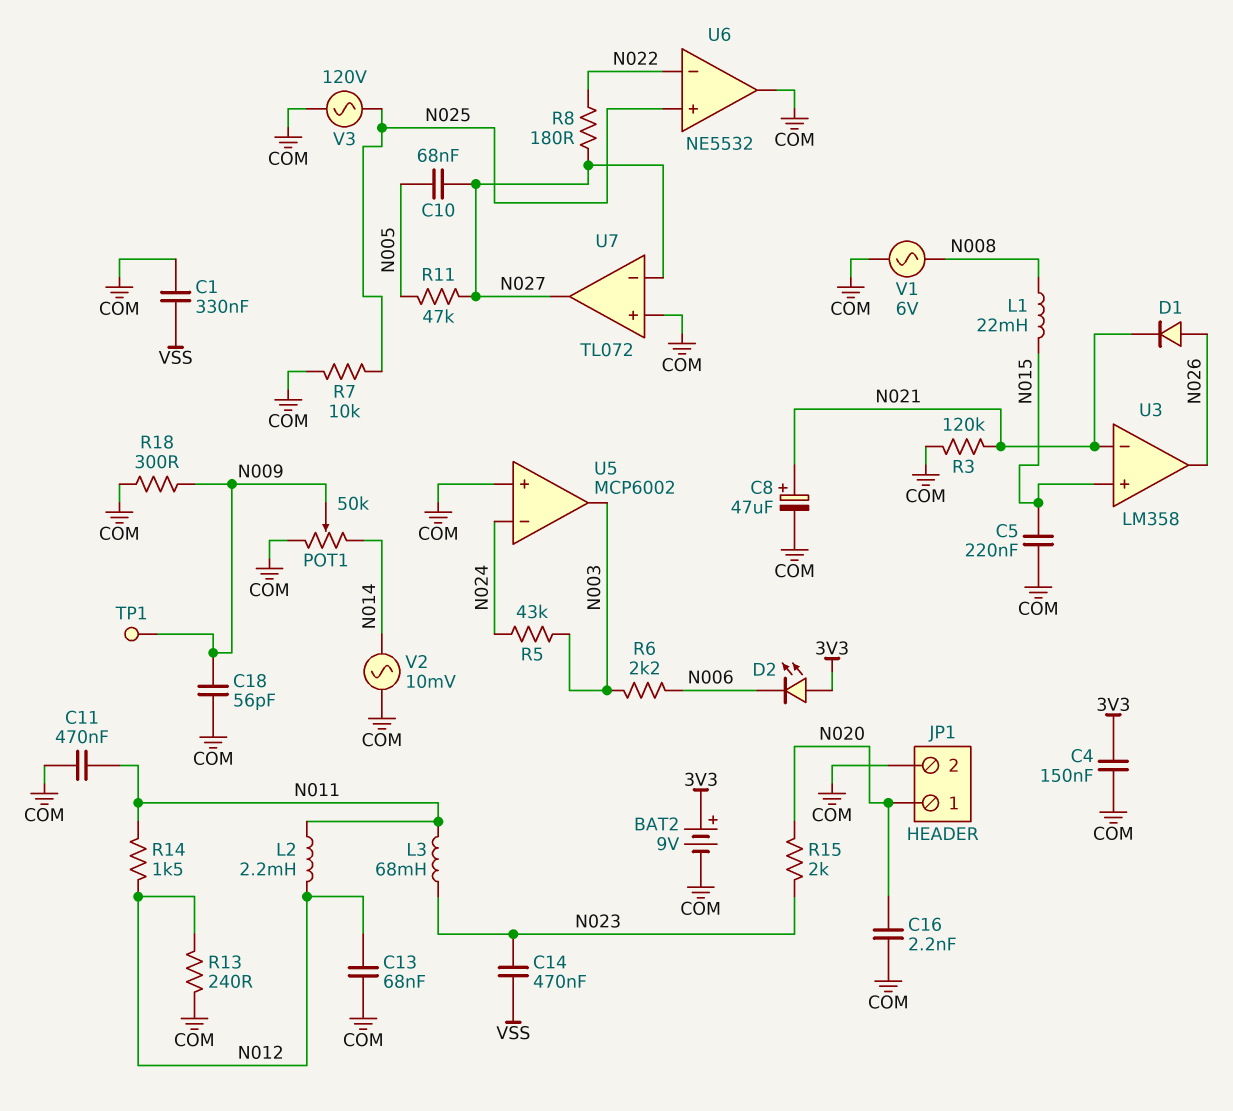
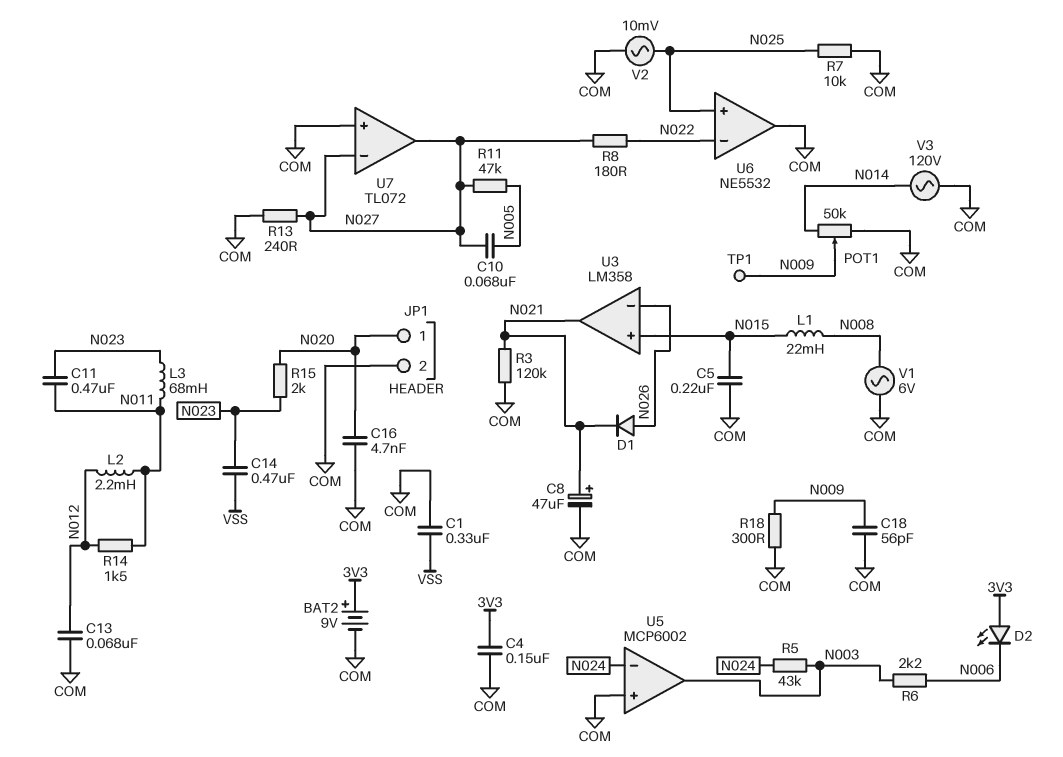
C11: 470nF (COM, N011) -> 470nF (N011, N023)
C16: 2.2nF (COM, N020) -> 4.7nF (COM, N020)
R13: 240 (COM, N012) -> 240 (COM, N027)
U3 pin in-: N021 -> N026
U3 pin out: N026 -> N021
V2: AC 10mV (COM, N014) -> AC 10mV (COM, N025)
V3: AC 120V (COM, N025) -> AC 120V (COM, N014)

